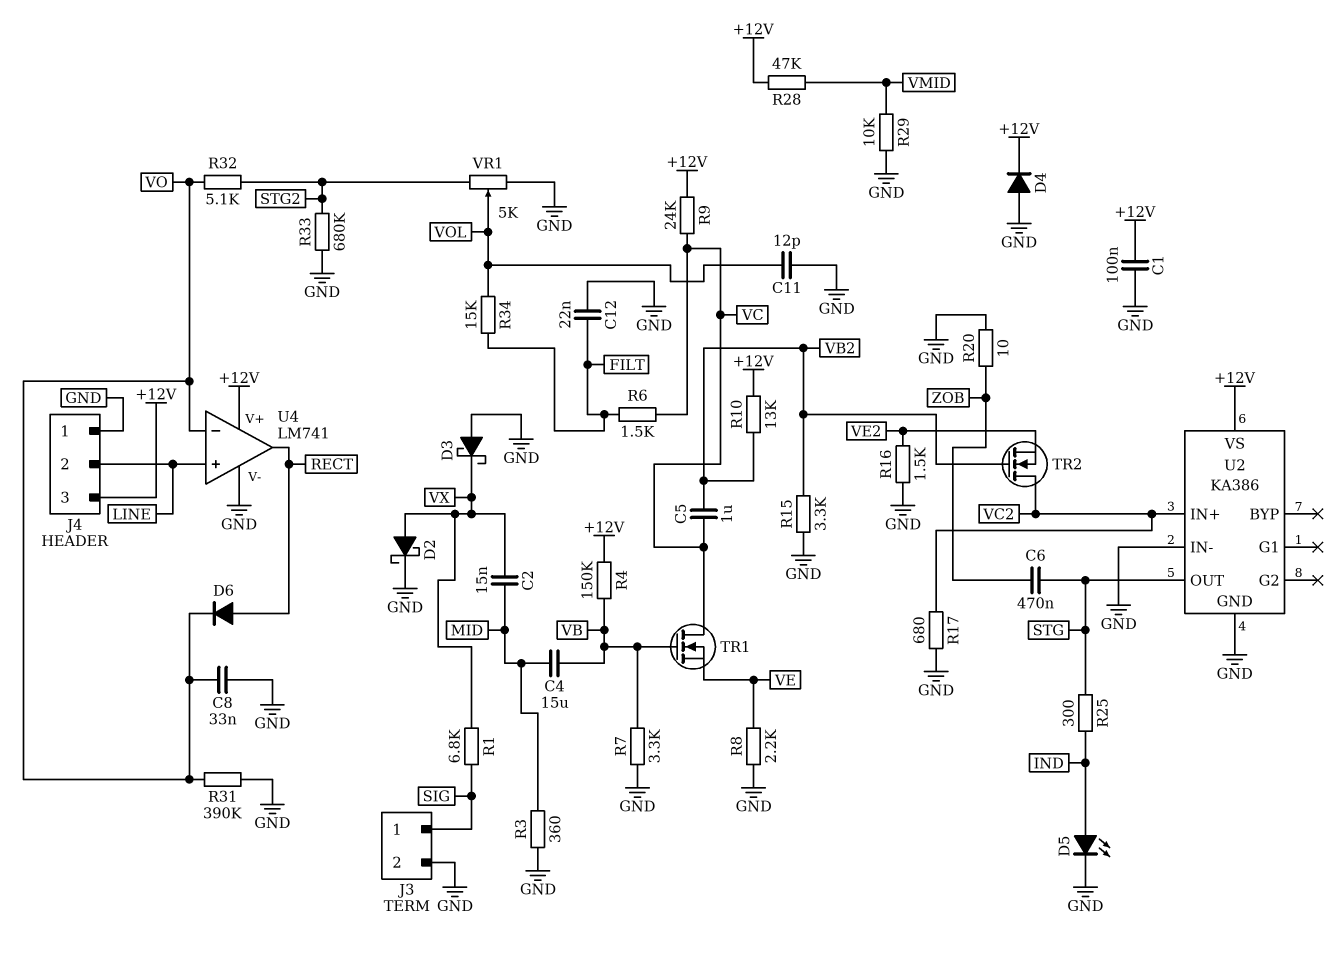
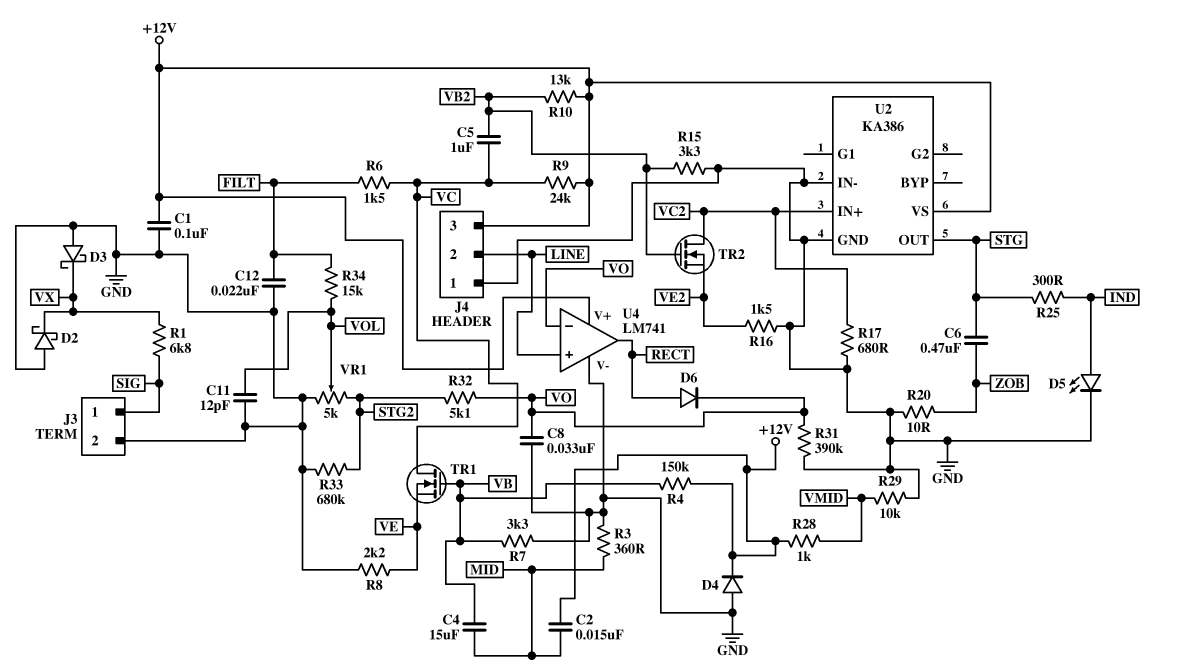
C2: 15nF (MID, VX) -> 15nF (+12V, MID)
D2: schottky (A VX, K GND) -> schottky (A GND, K VX)
R28: 47k (+12V, VMID) -> 1k (+12V, VMID)

